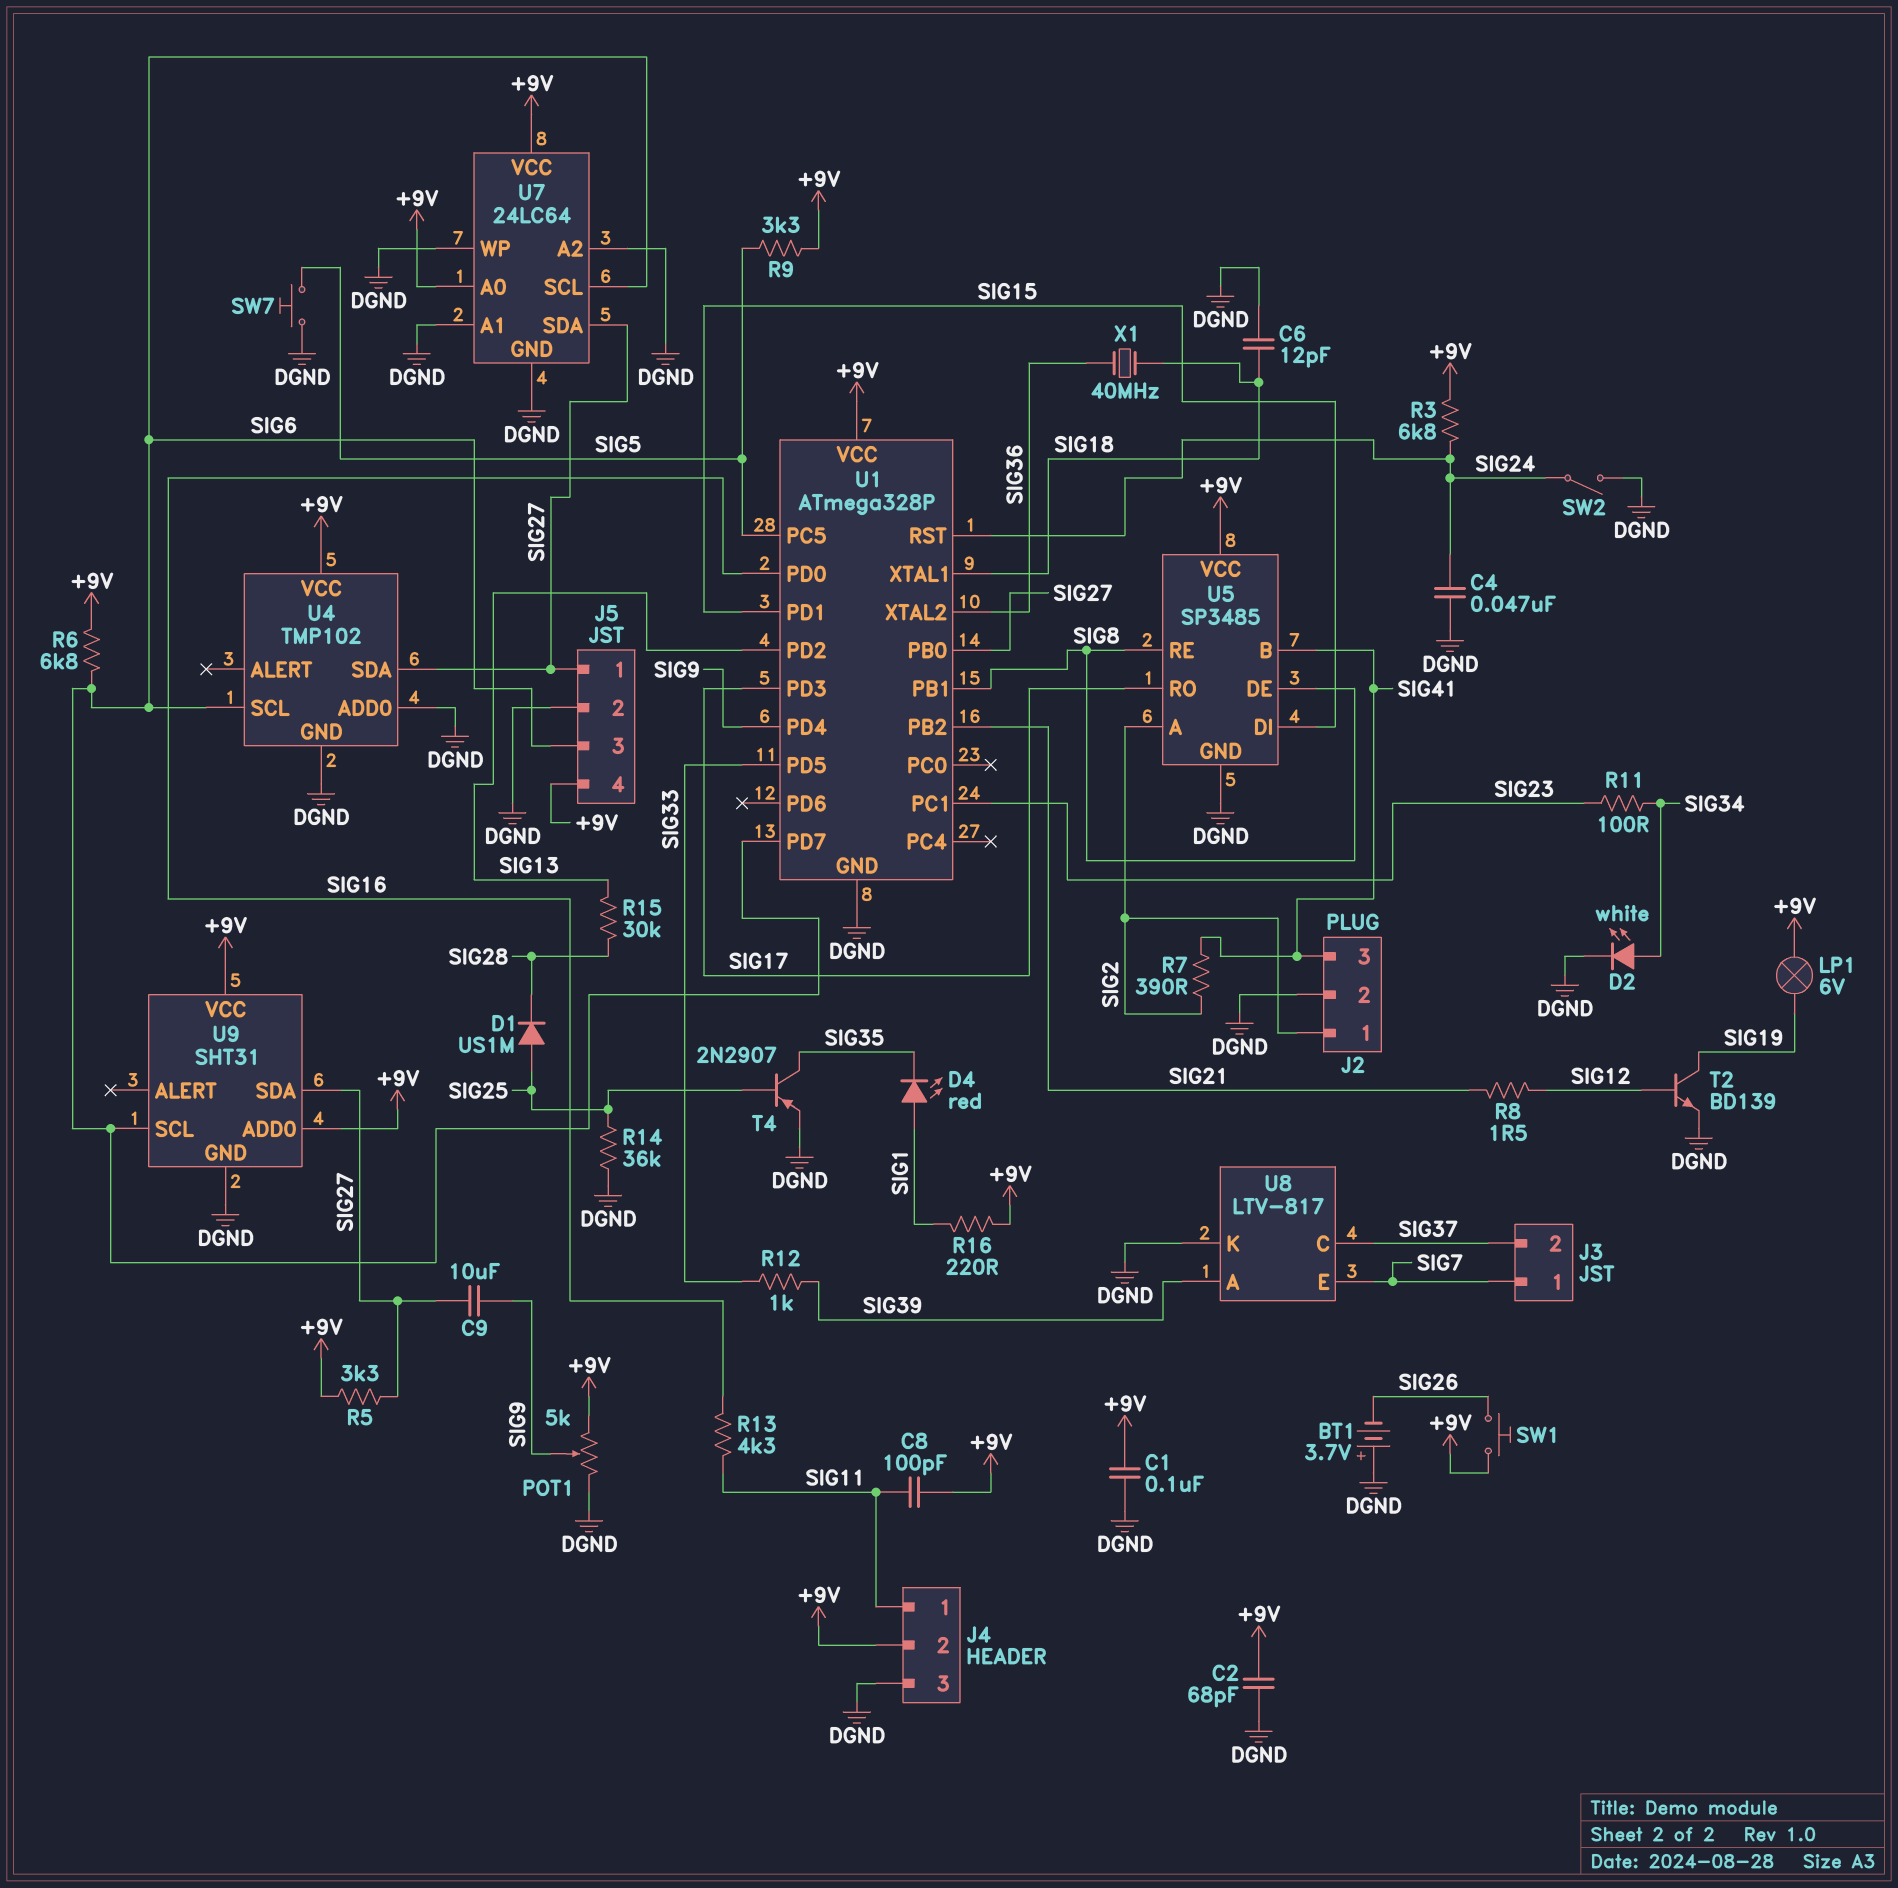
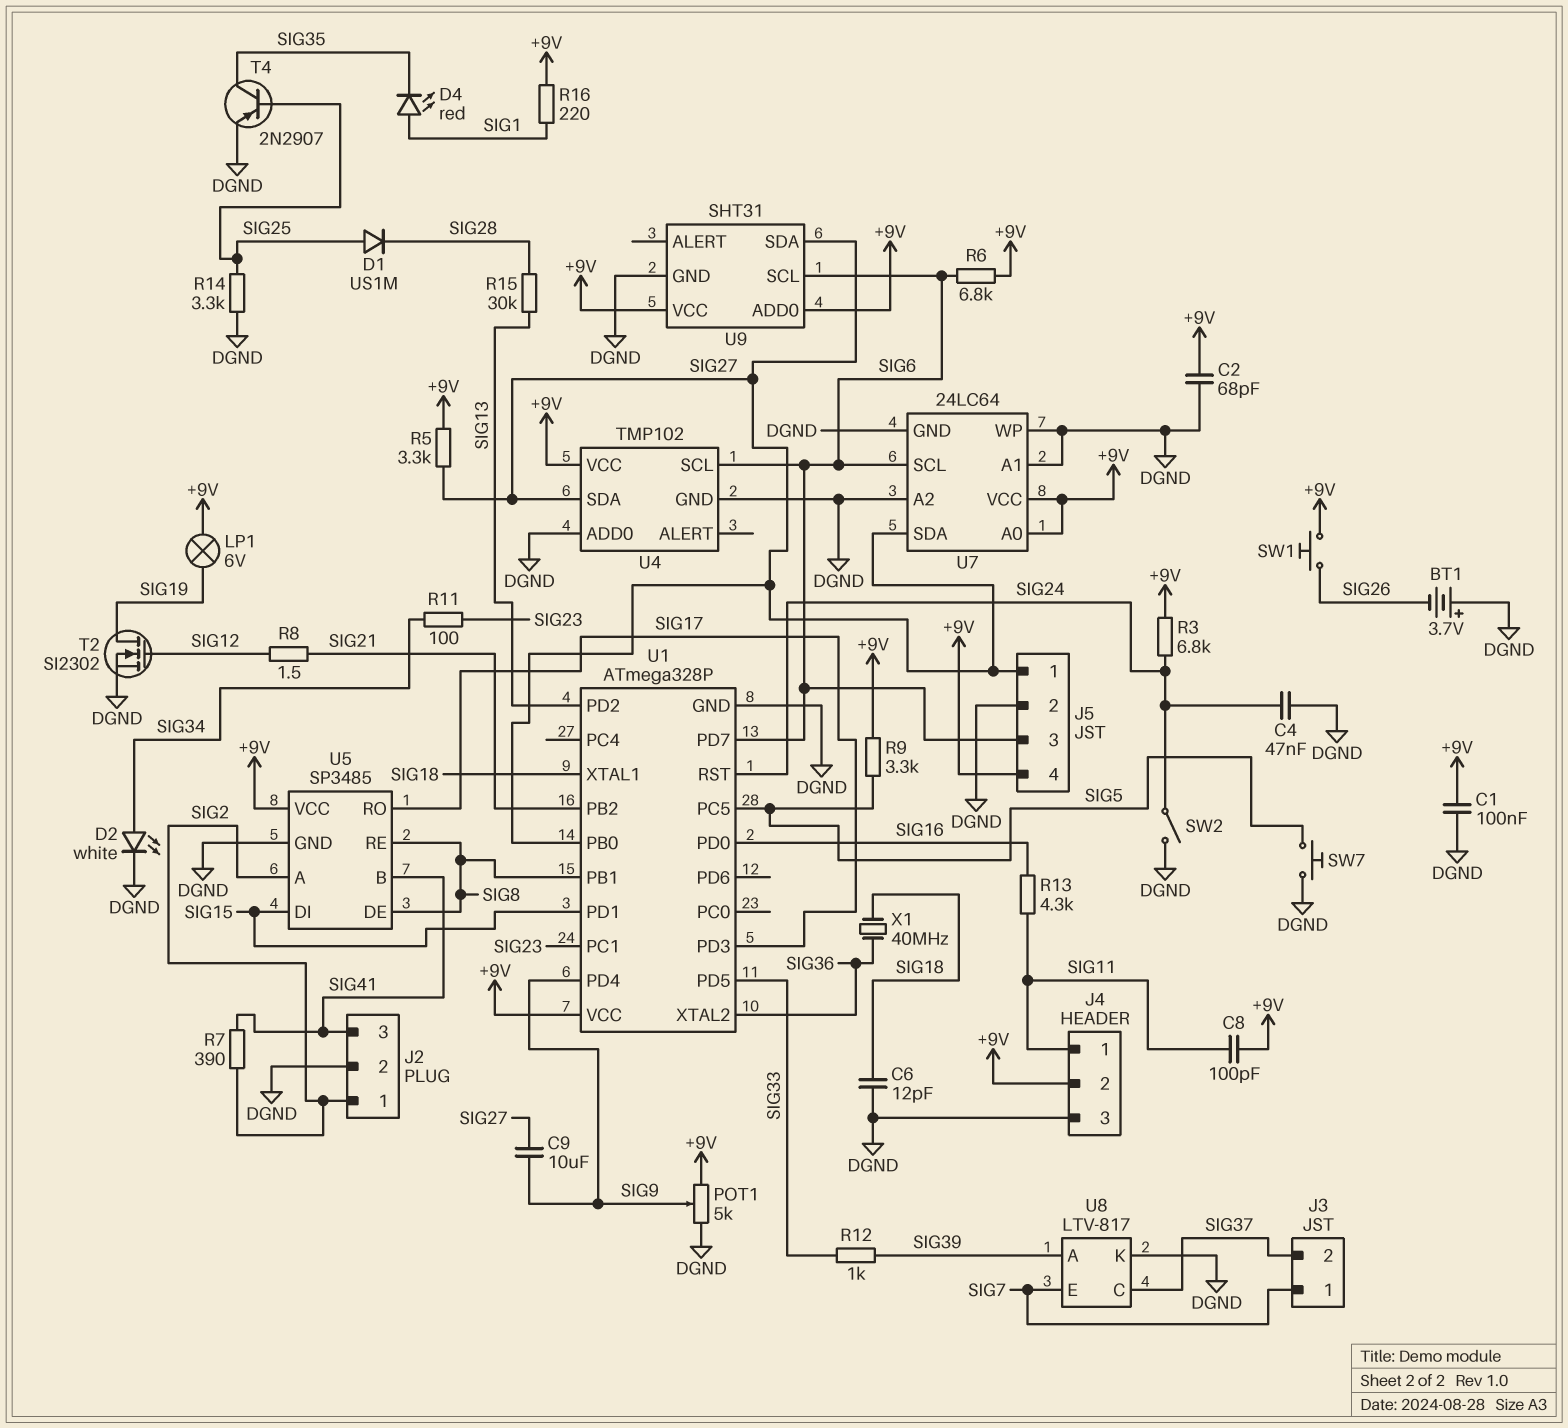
R14: 36k (DGND, SIG25) -> 3.3k (DGND, SIG25)
T2: NPN BD139 (B SIG12, C SIG19, E DGND) -> NMOS SI2302 (G SIG12, D SIG19, S DGND)

